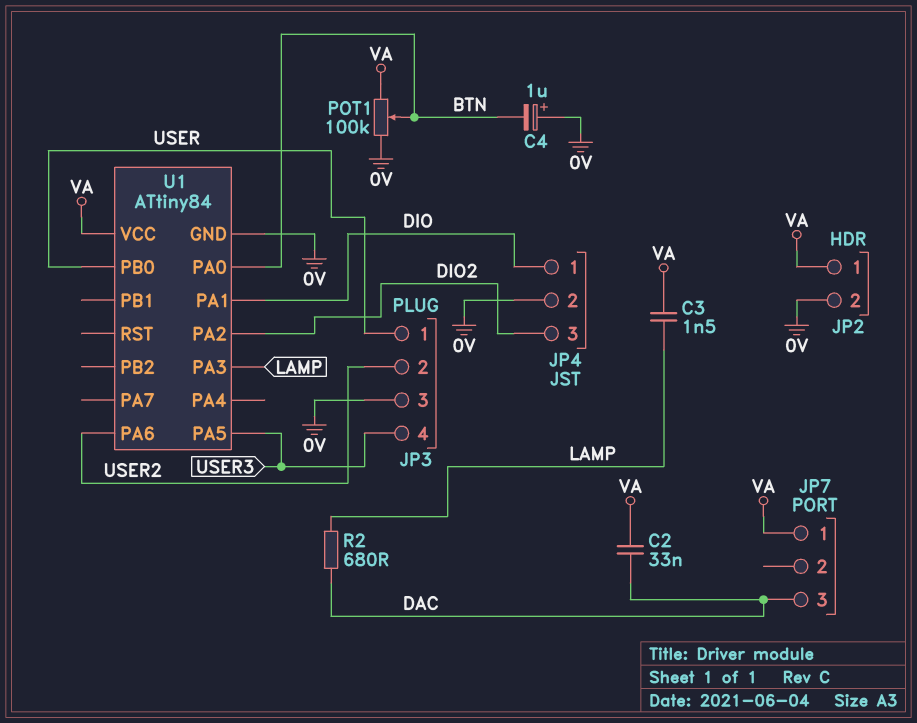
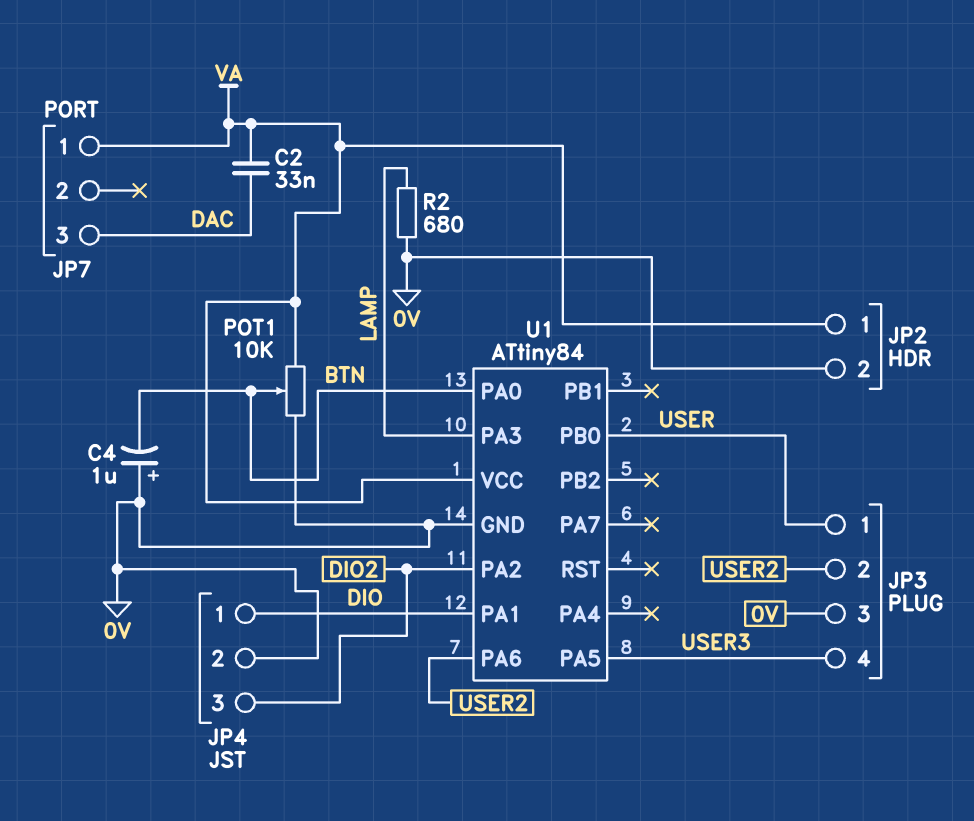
C3: 1.5nF (LAMP, VA) -> none
POT1: 100k (0V, VA, wiper BTN) -> 10k (0V, VA, wiper BTN)
R2: 680 (DAC, LAMP) -> 680 (0V, LAMP)

